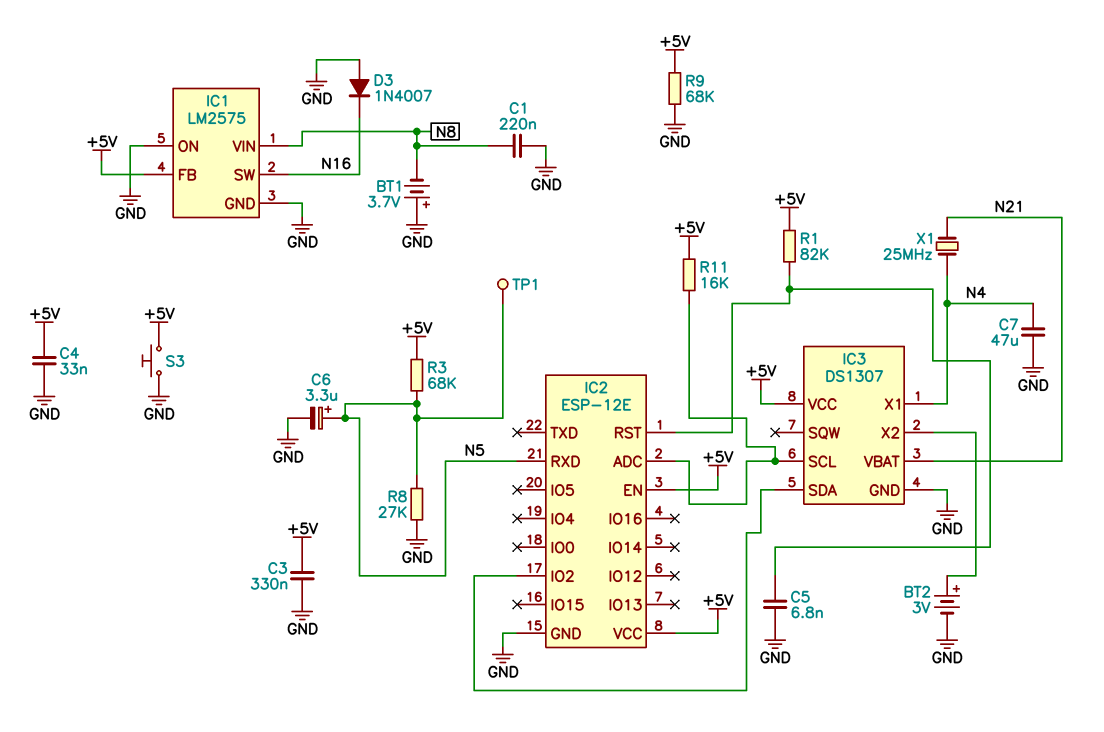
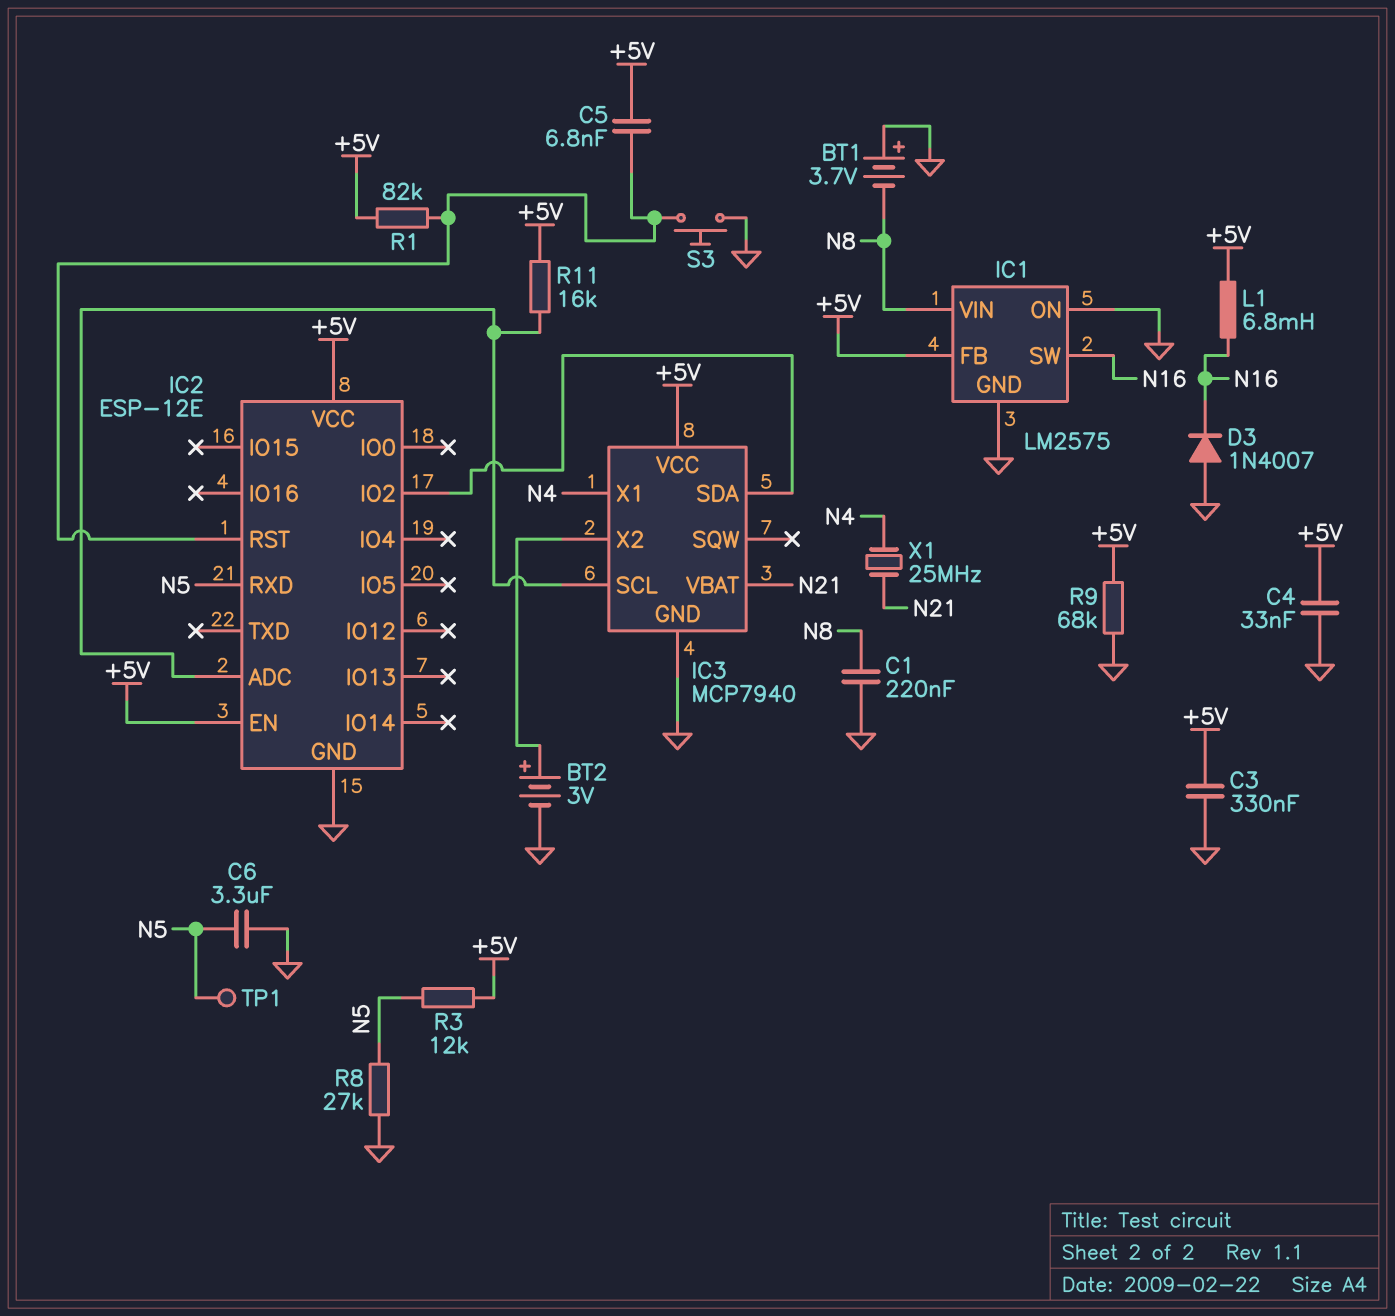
C5: 6.8nF (GND, IC2/RST) -> 6.8nF (+5V, IC2/RST)
C6: 3.3uF (plus N5, minus GND) -> 3.3uF (GND, N5)
C7: 47uF (GND, N4) -> none
IC3: DS1307 -> MCP7940
L1: none -> 6.8mH (+5V, N16)
R3: 68k (+5V, N5) -> 12k (+5V, N5)
S3: button (+5V, GND) -> button (GND, IC2/RST)

